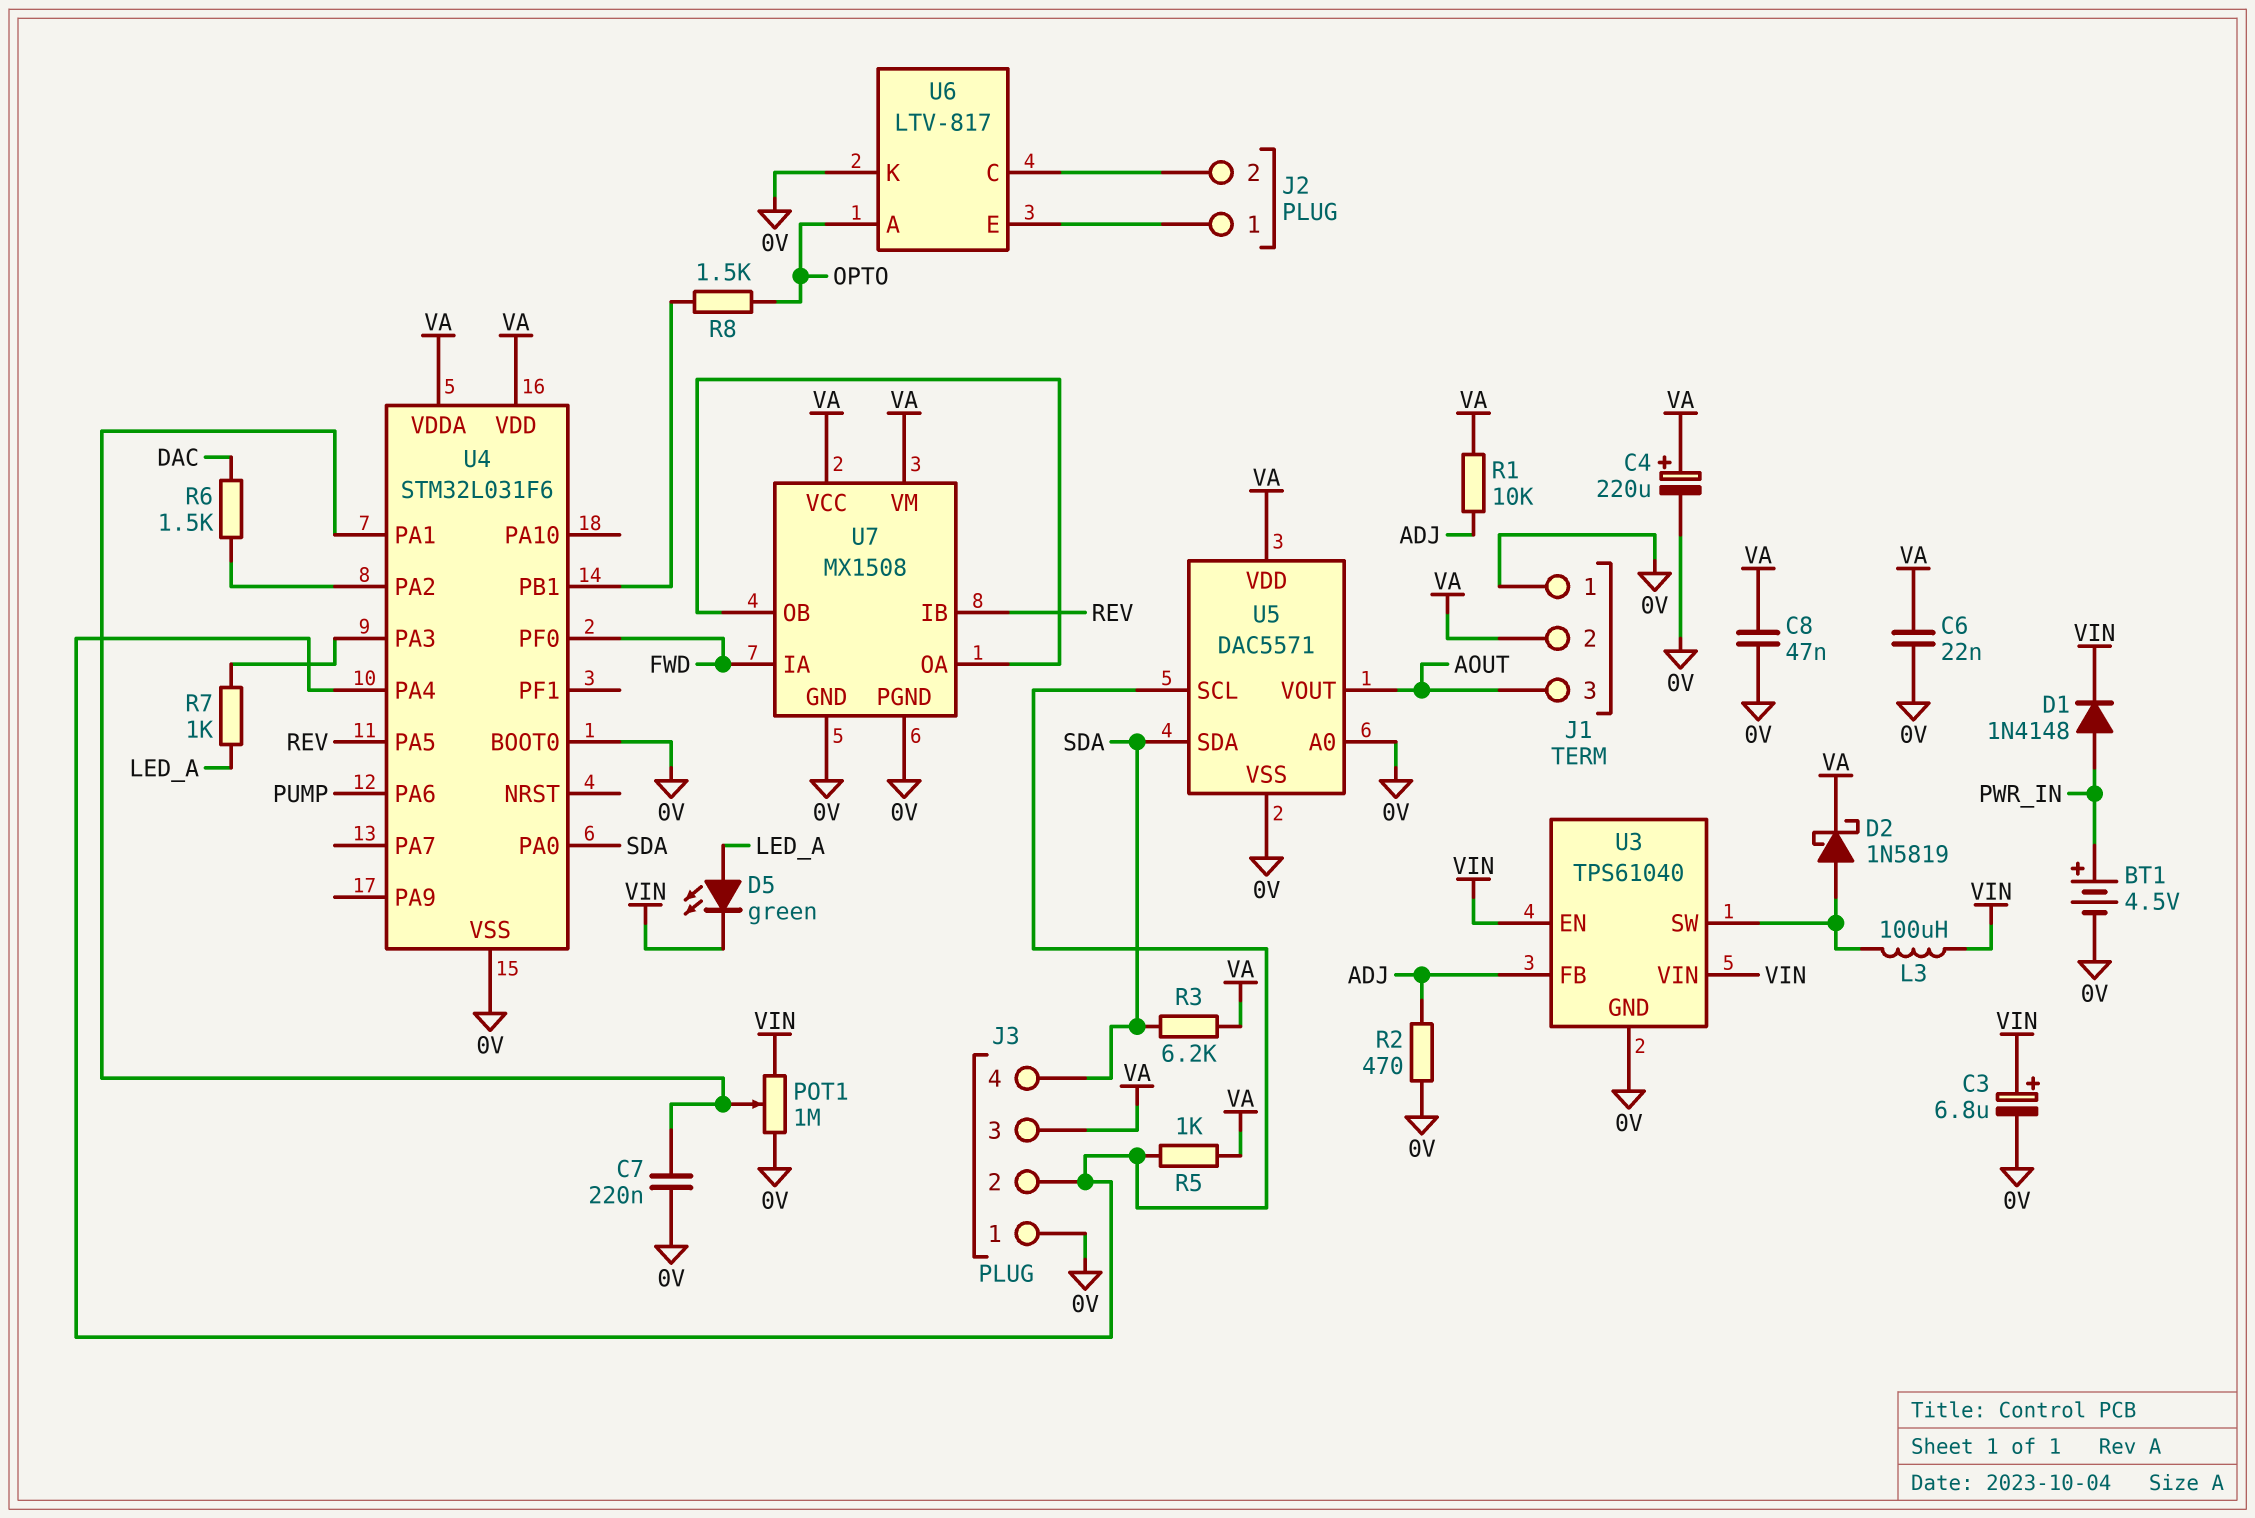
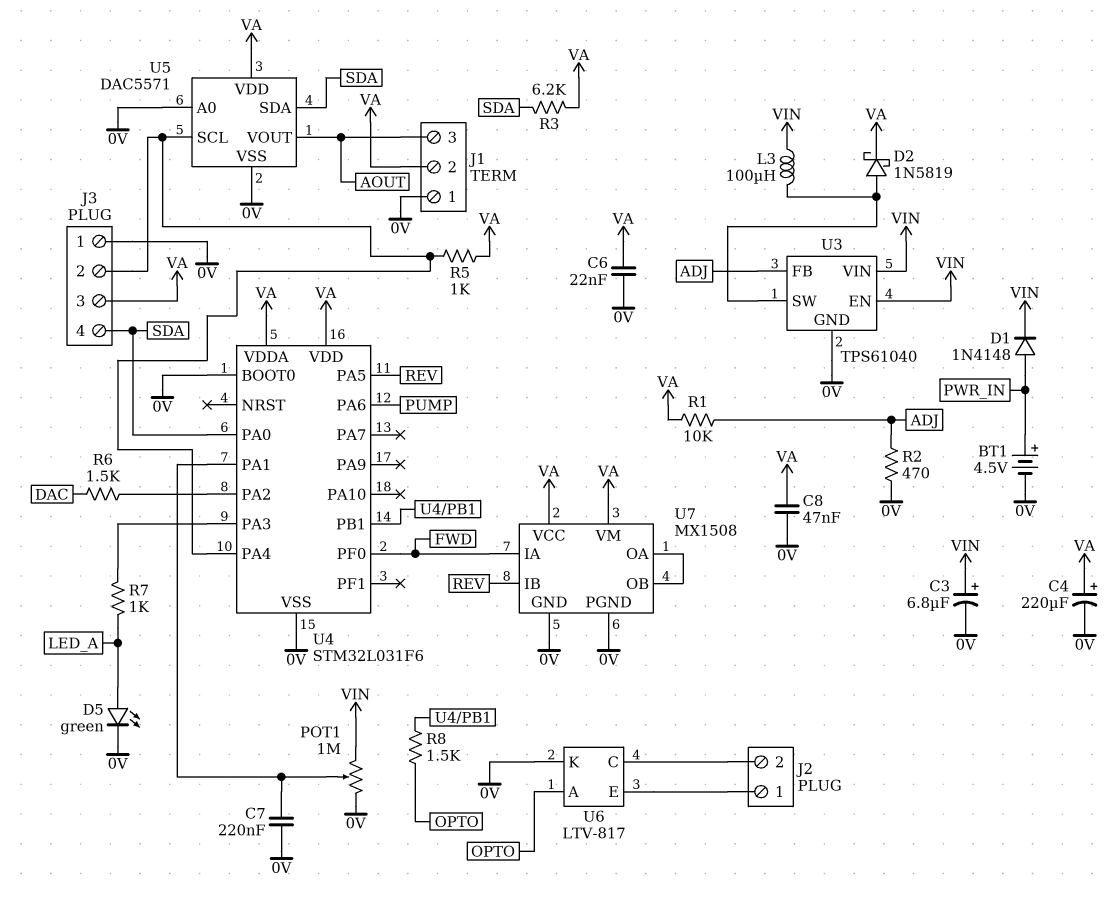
D5: LED green (A LED_A, K VIN) -> LED green (A LED_A, K 0V)

